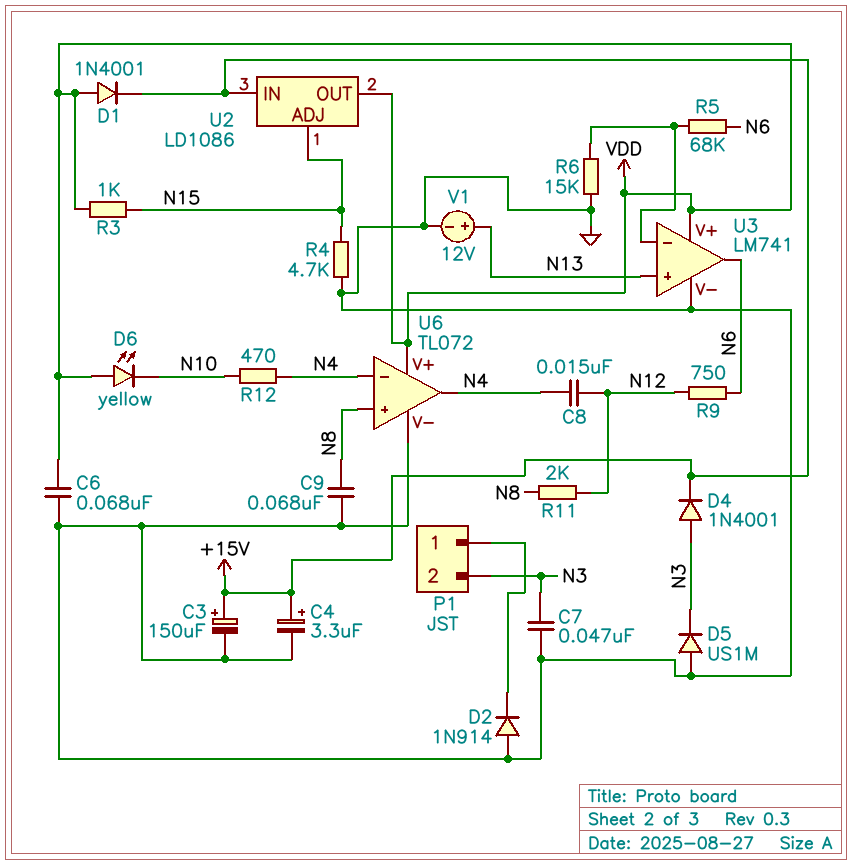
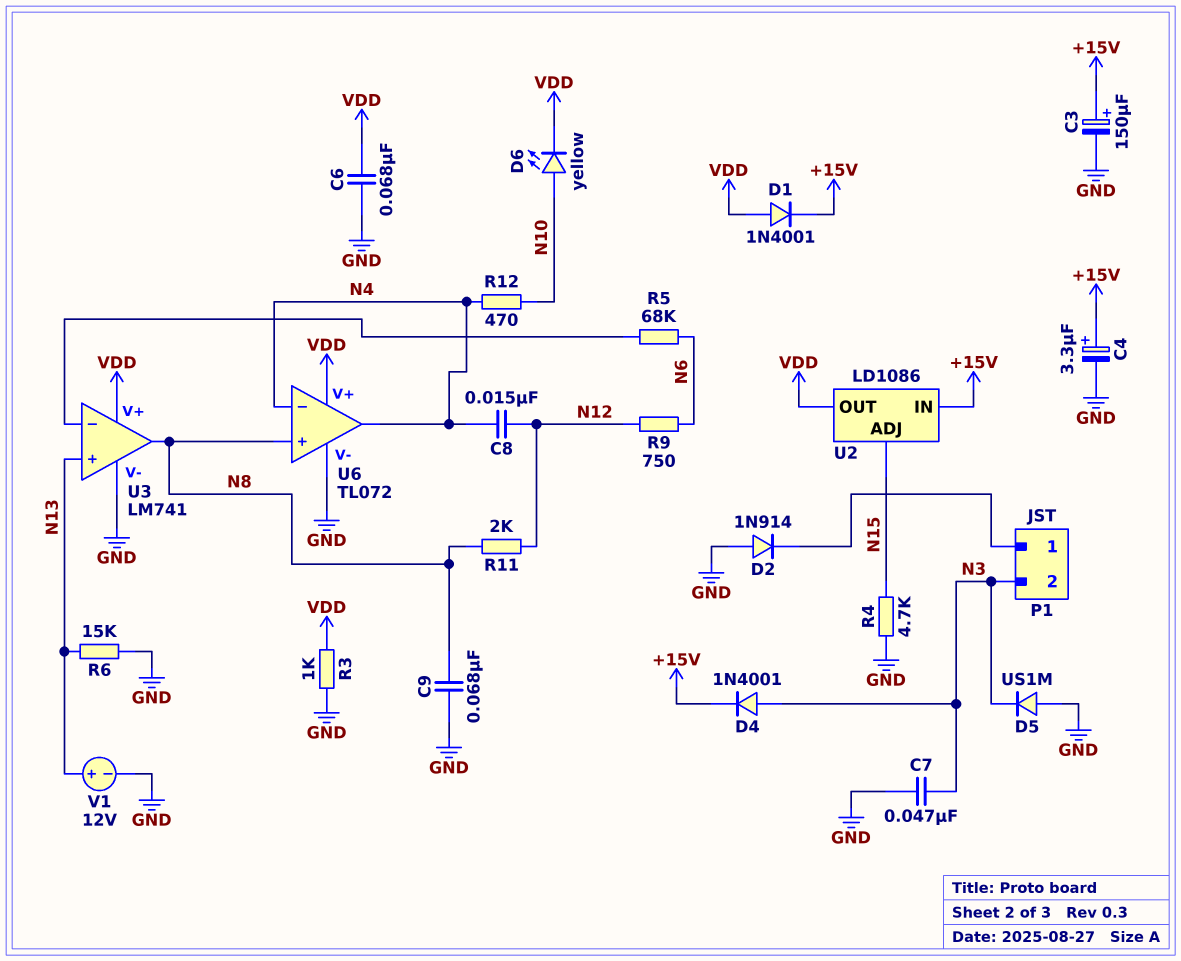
D6: LED yellow (A VDD, K N10) -> LED yellow (A N10, K VDD)
R3: 1k (N15, VDD) -> 1k (GND, VDD)
R6: 15k (GND, U3/in-) -> 15k (GND, N13)
U3 pin out: N6 -> N8

